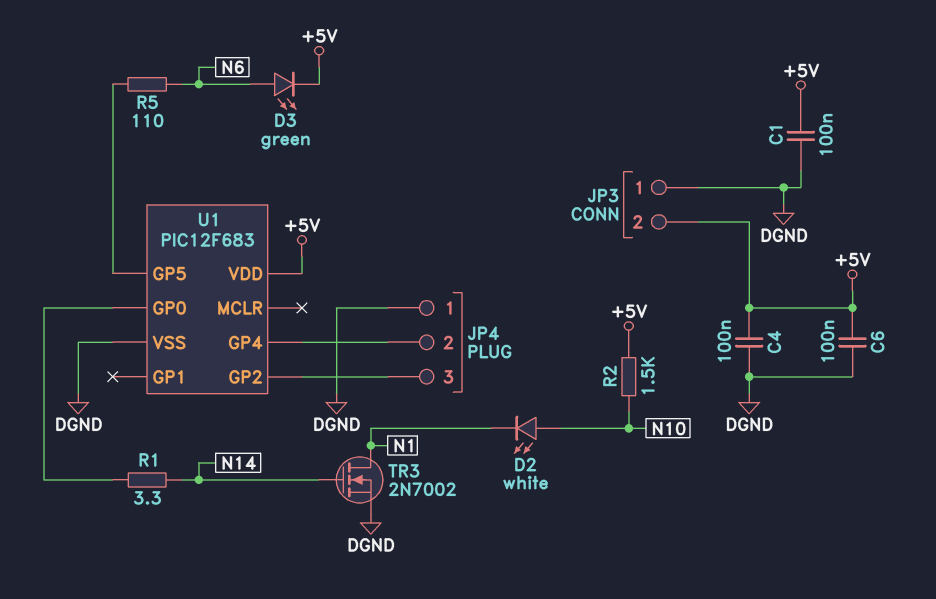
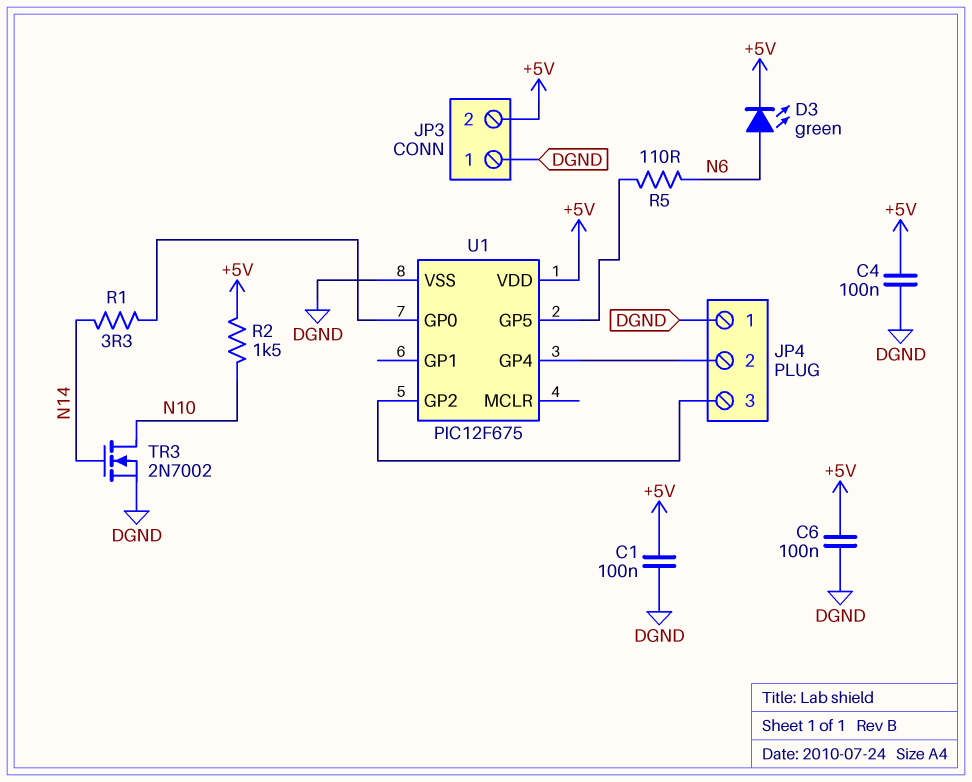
D2: LED white (A N10, K N1) -> none
TR3: NMOS 2N7002 (G N14, D N1, S DGND) -> NMOS 2N7002 (G N14, D N10, S DGND)
U1: PIC12F683 -> PIC12F675

